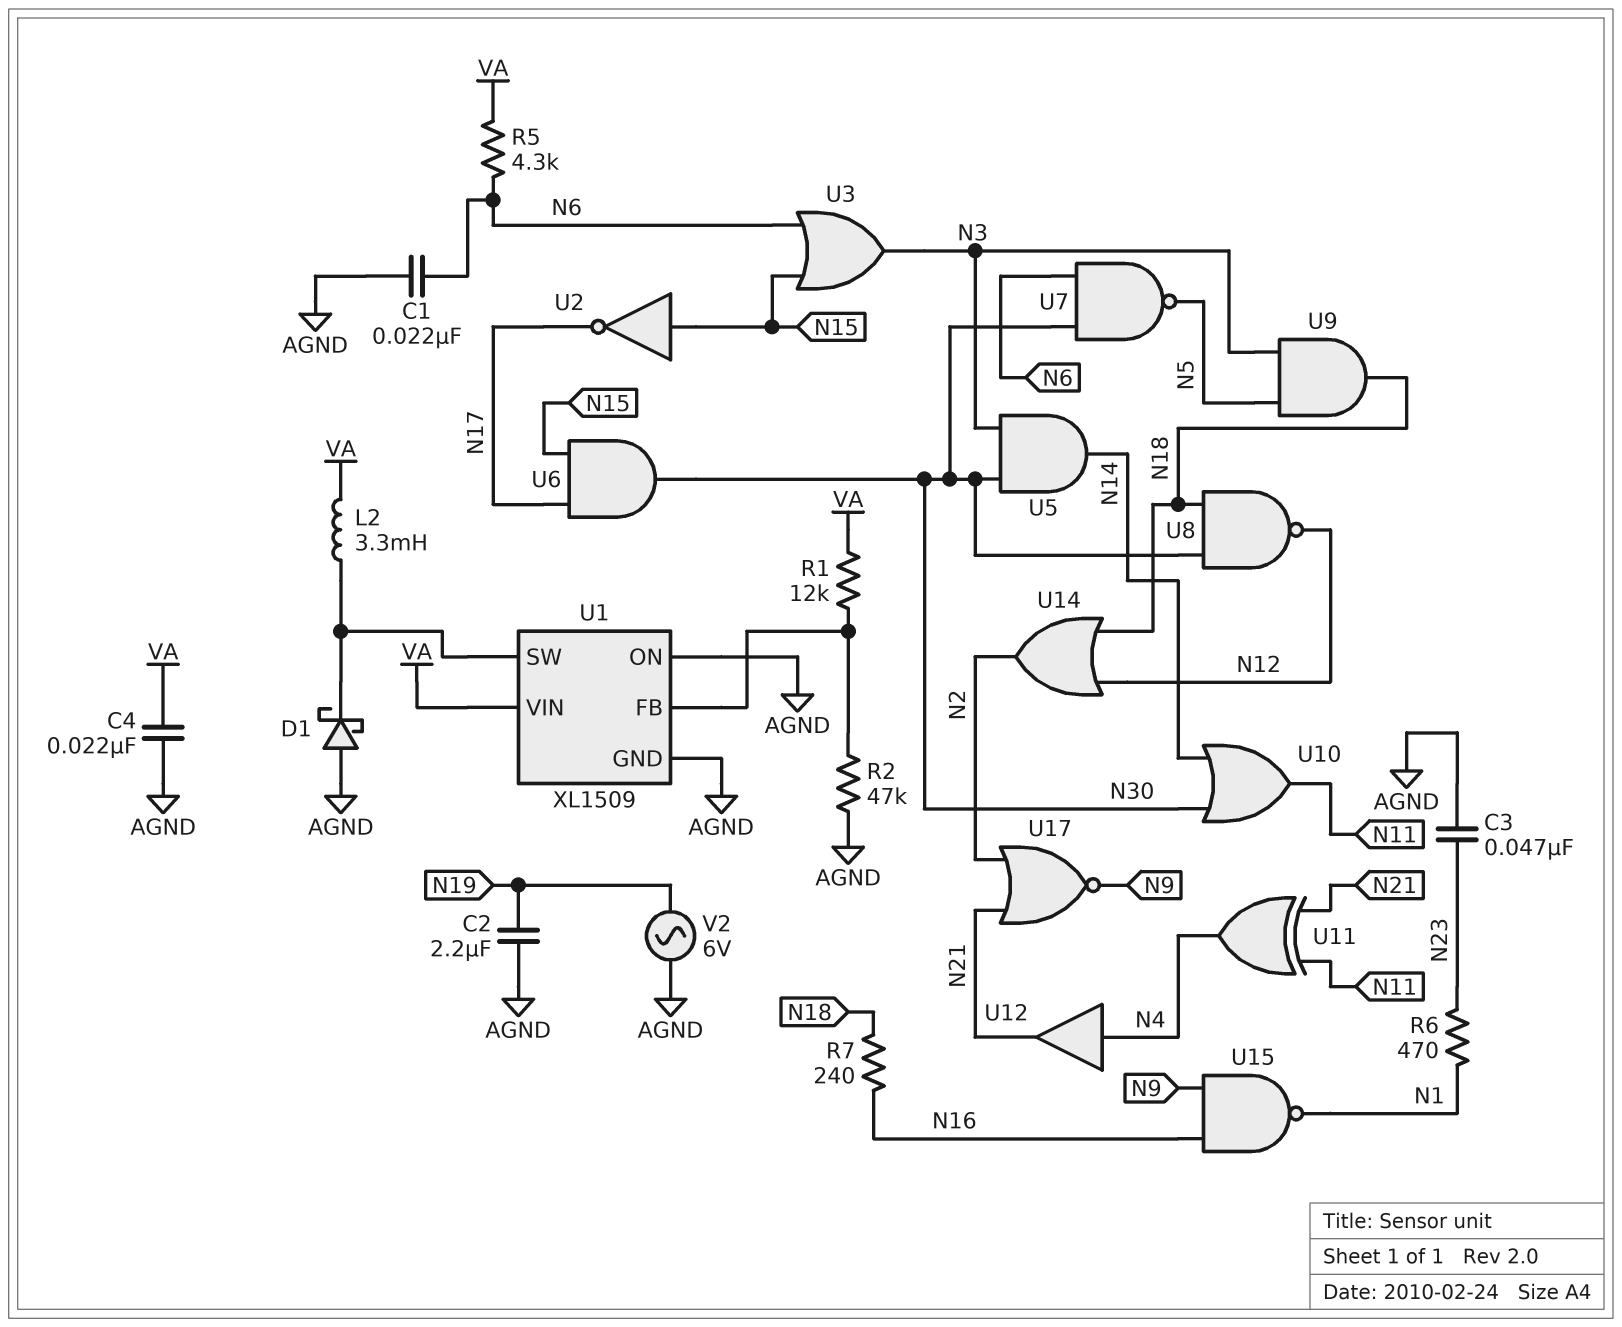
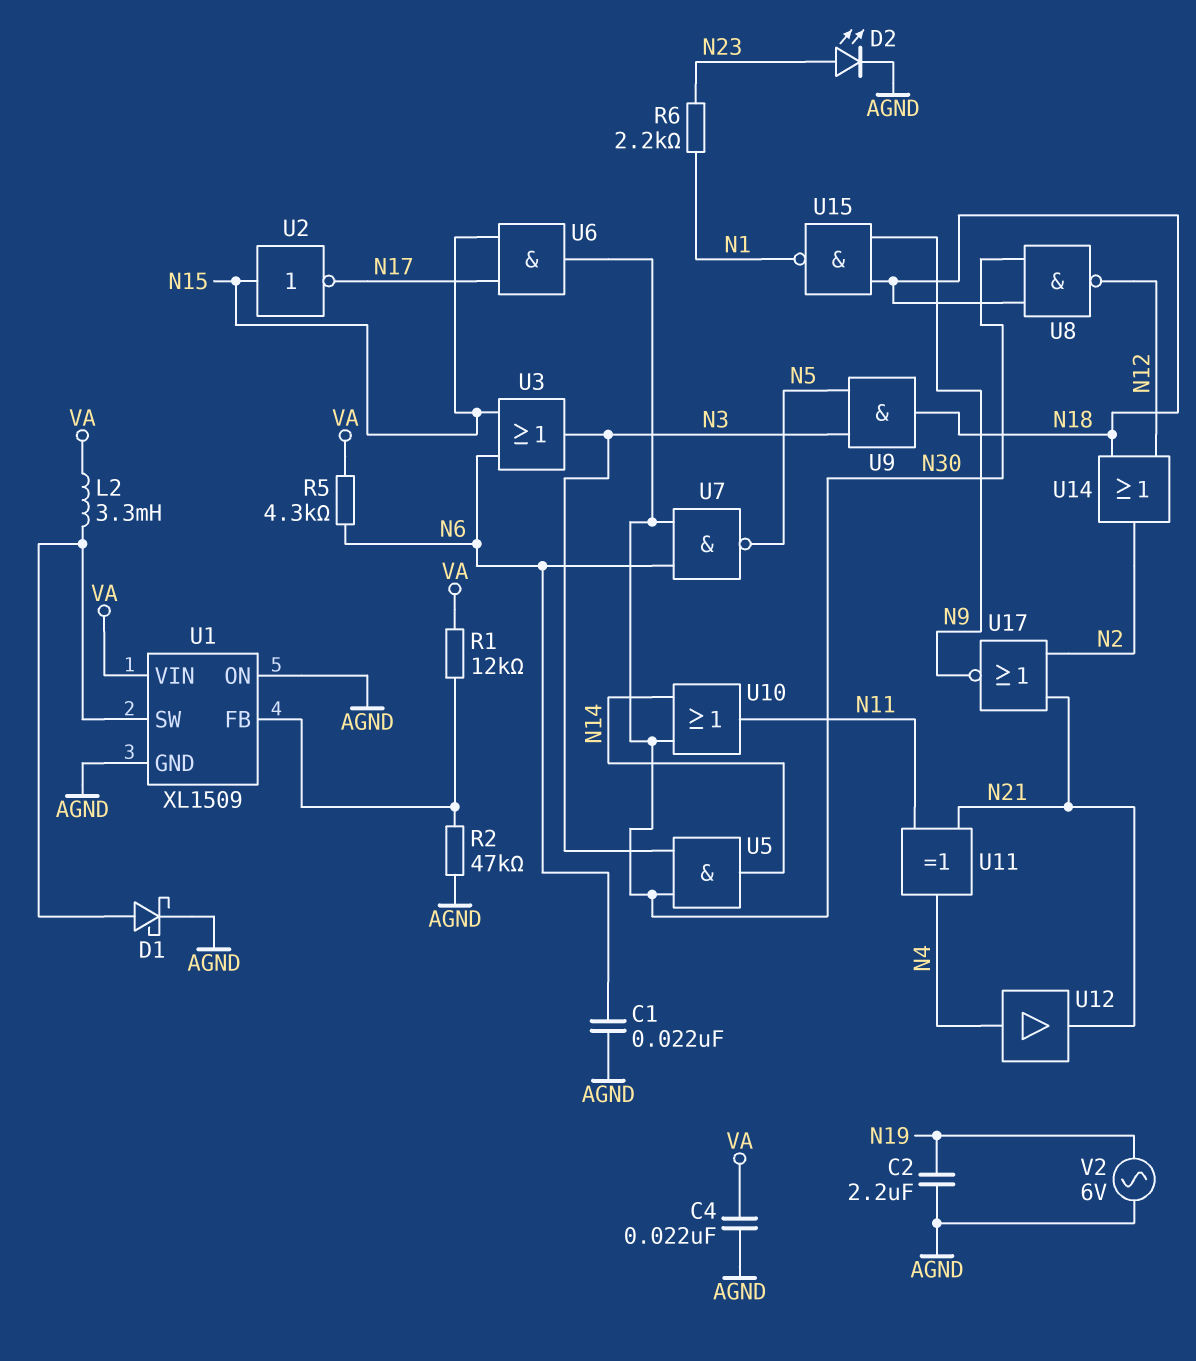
C3: 47nF (AGND, N23) -> none
D1: schottky (A AGND, K U1/SW) -> schottky (A U1/SW, K AGND)
D2: none -> LED (A N23, K AGND)
R6: 470 (N1, N23) -> 2.2k (N1, N23)
R7: 240 (N16, N18) -> none
U15: NAND (in N9, in N16, out N1) -> NAND (in N9, in N18, out N1)

